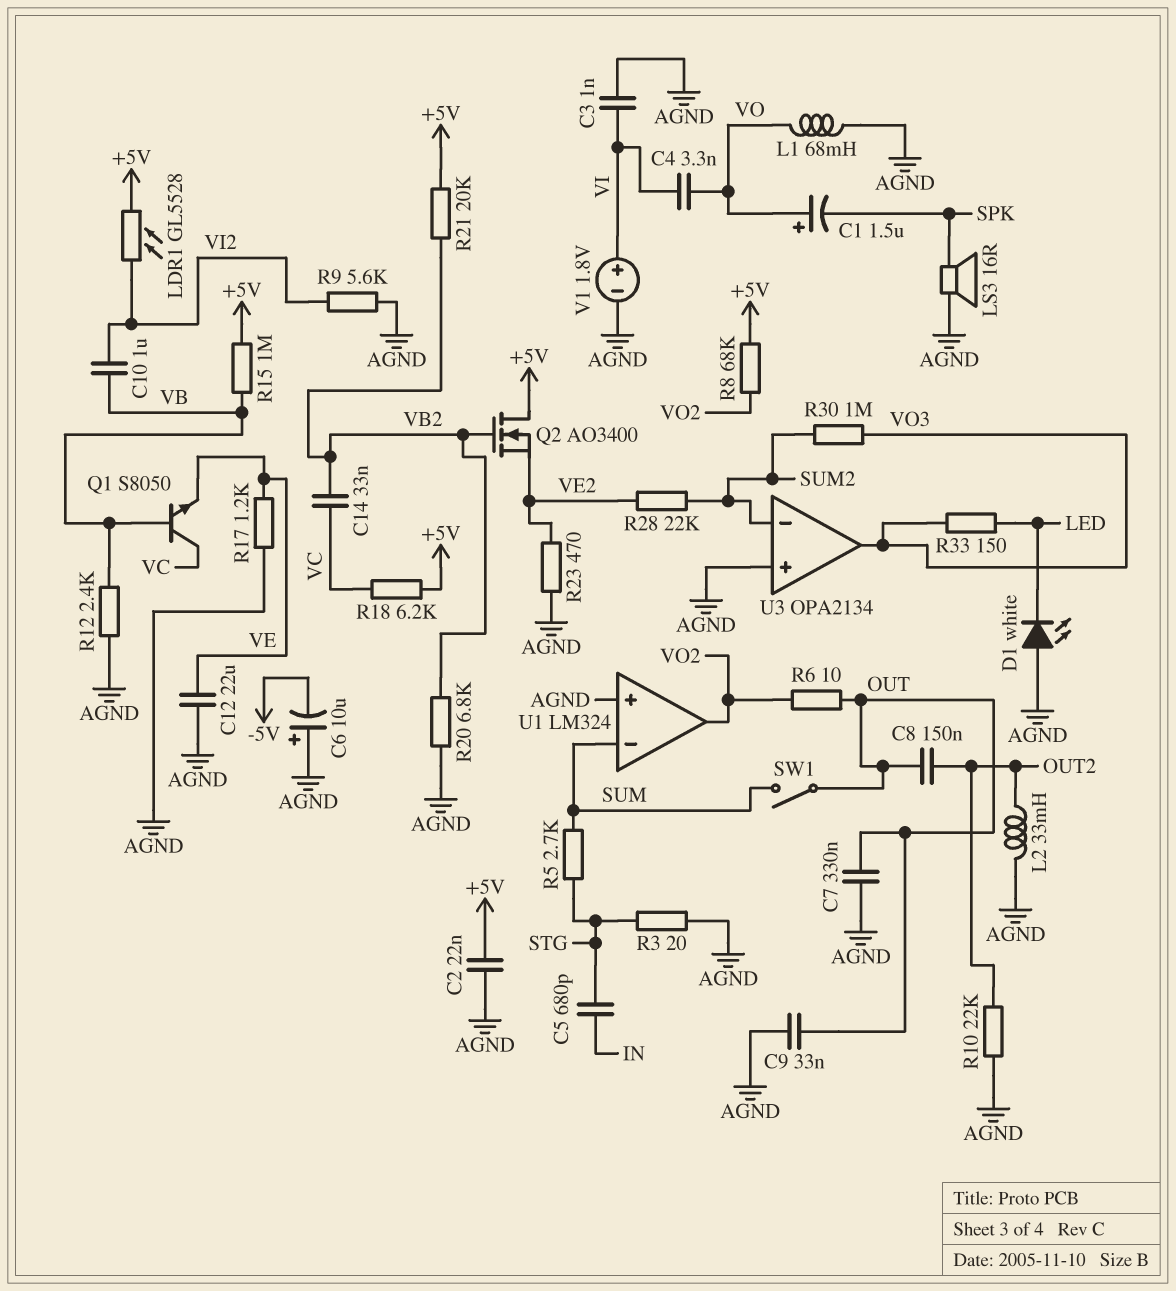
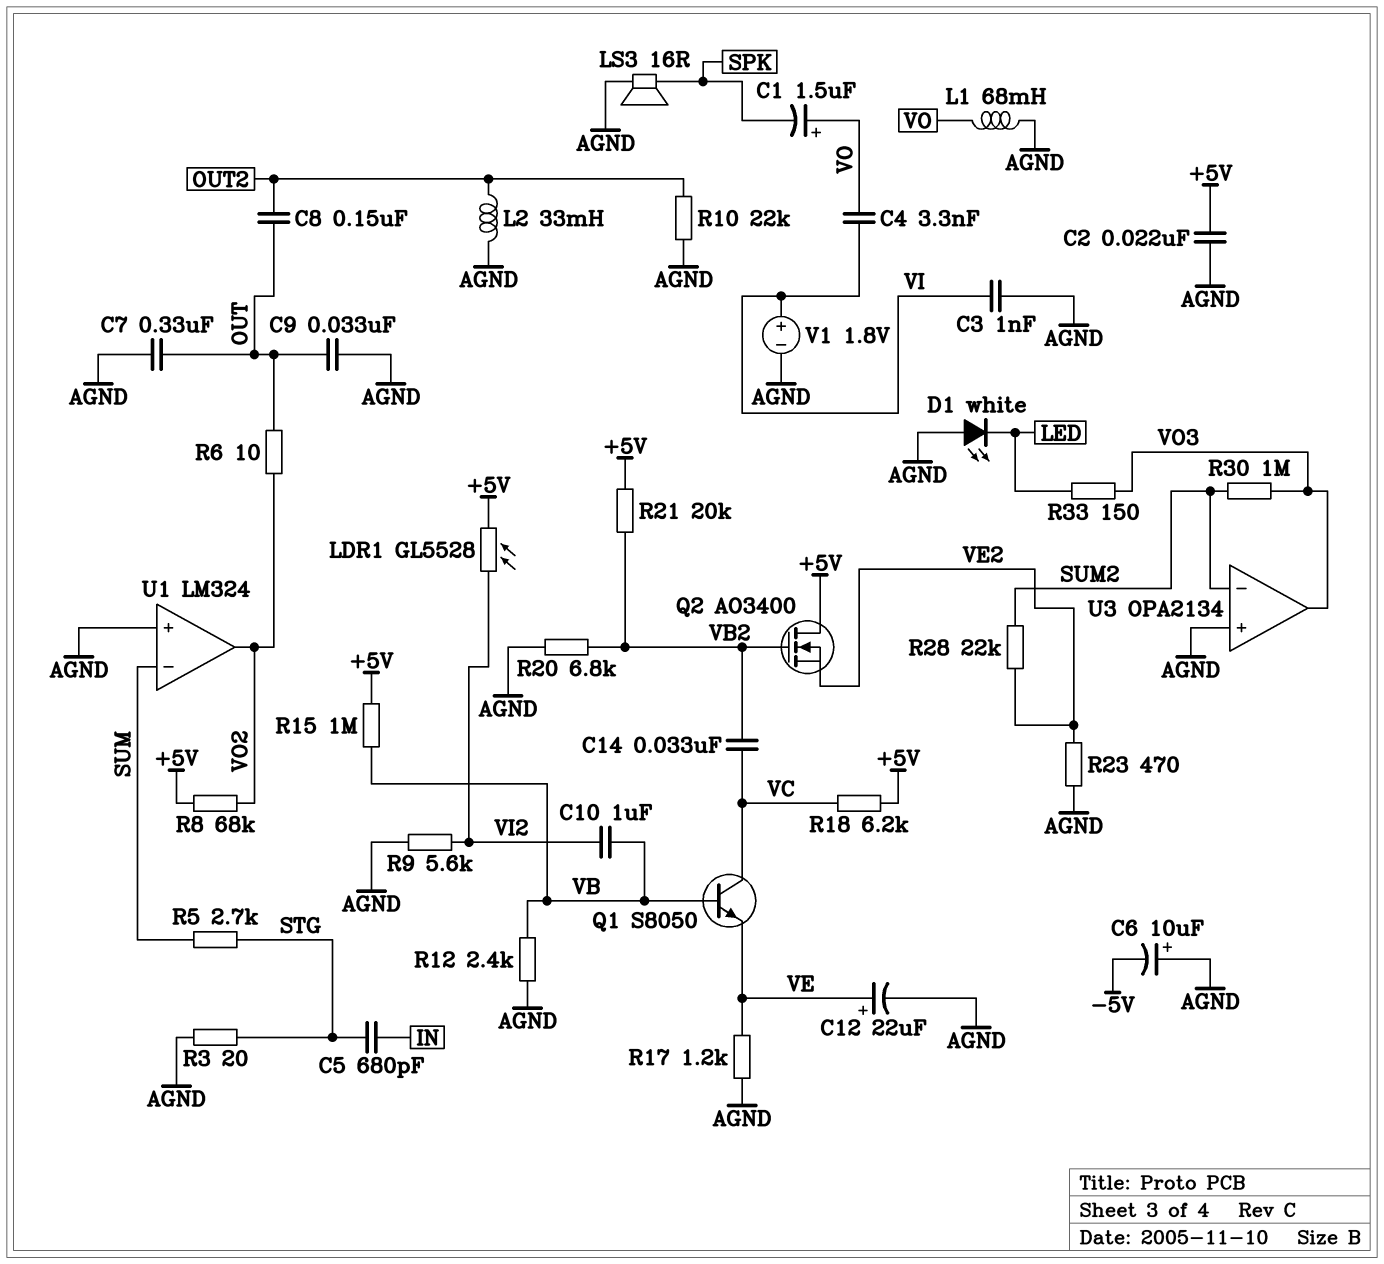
C12: 22uF (AGND, VE) -> 22uF (plus VE, minus AGND)
SW1: switch (OUT, SUM) -> none

